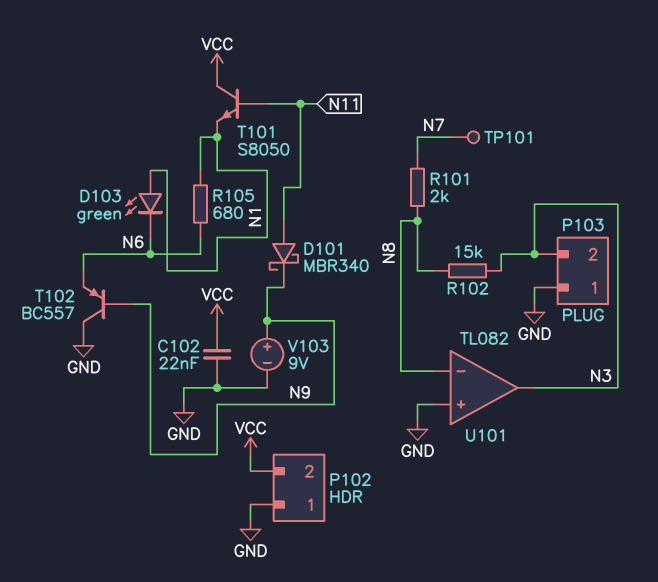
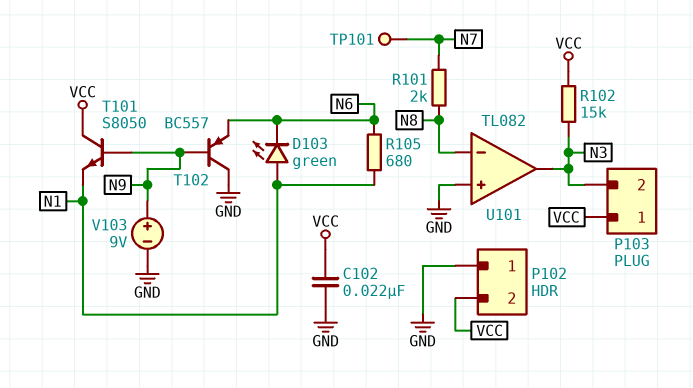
D101: schottky MBR340 (A N11, K N9) -> none
P103 pin 1: GND -> VCC
R102: 15k (N3, N8) -> 15k (N3, VCC)
T101: NPN S8050 (B N11, C VCC, E N1) -> NPN S8050 (B N9, C VCC, E N1)

